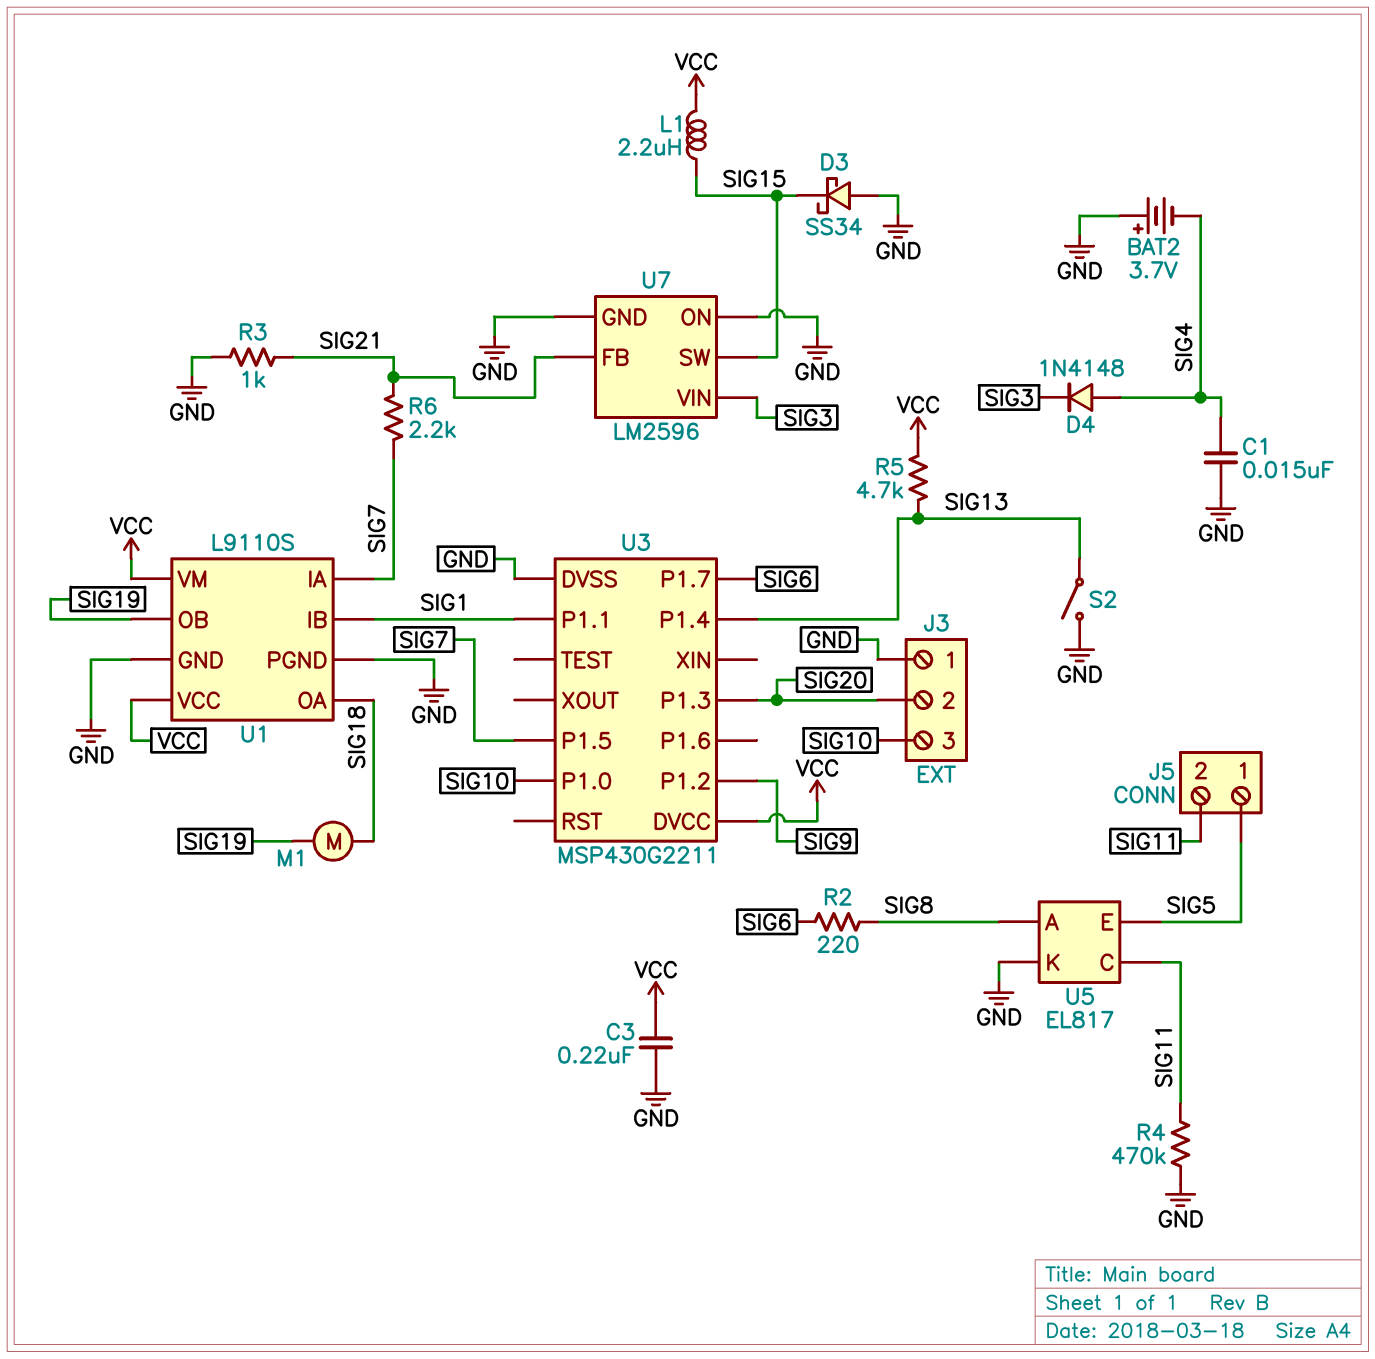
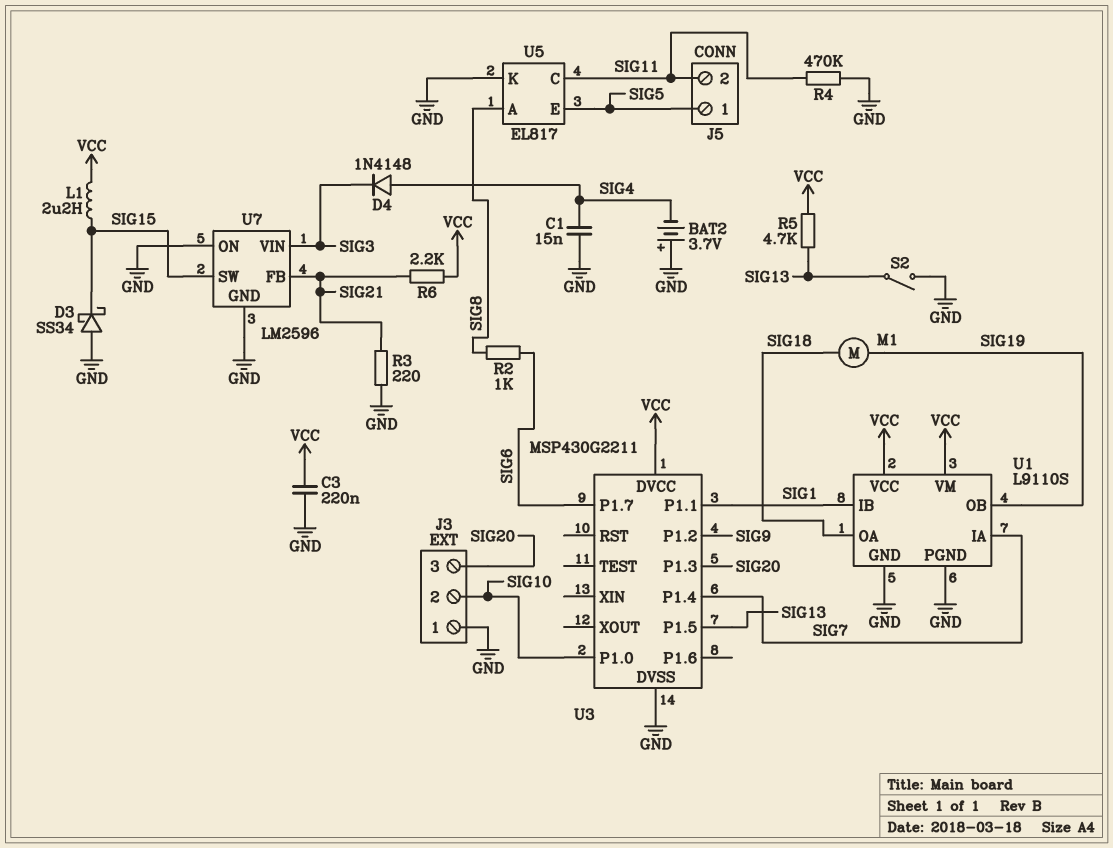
J3 pin 2: SIG20 -> SIG10
J3 pin 3: SIG10 -> SIG20
R2: 220 (SIG6, SIG8) -> 1k (SIG6, SIG8)
R3: 1k (GND, SIG21) -> 220 (GND, SIG21)
R6: 2.2k (SIG7, SIG21) -> 2.2k (SIG21, VCC)
U3 pin P1.4: SIG13 -> SIG7
U3 pin P1.5: SIG7 -> SIG13

